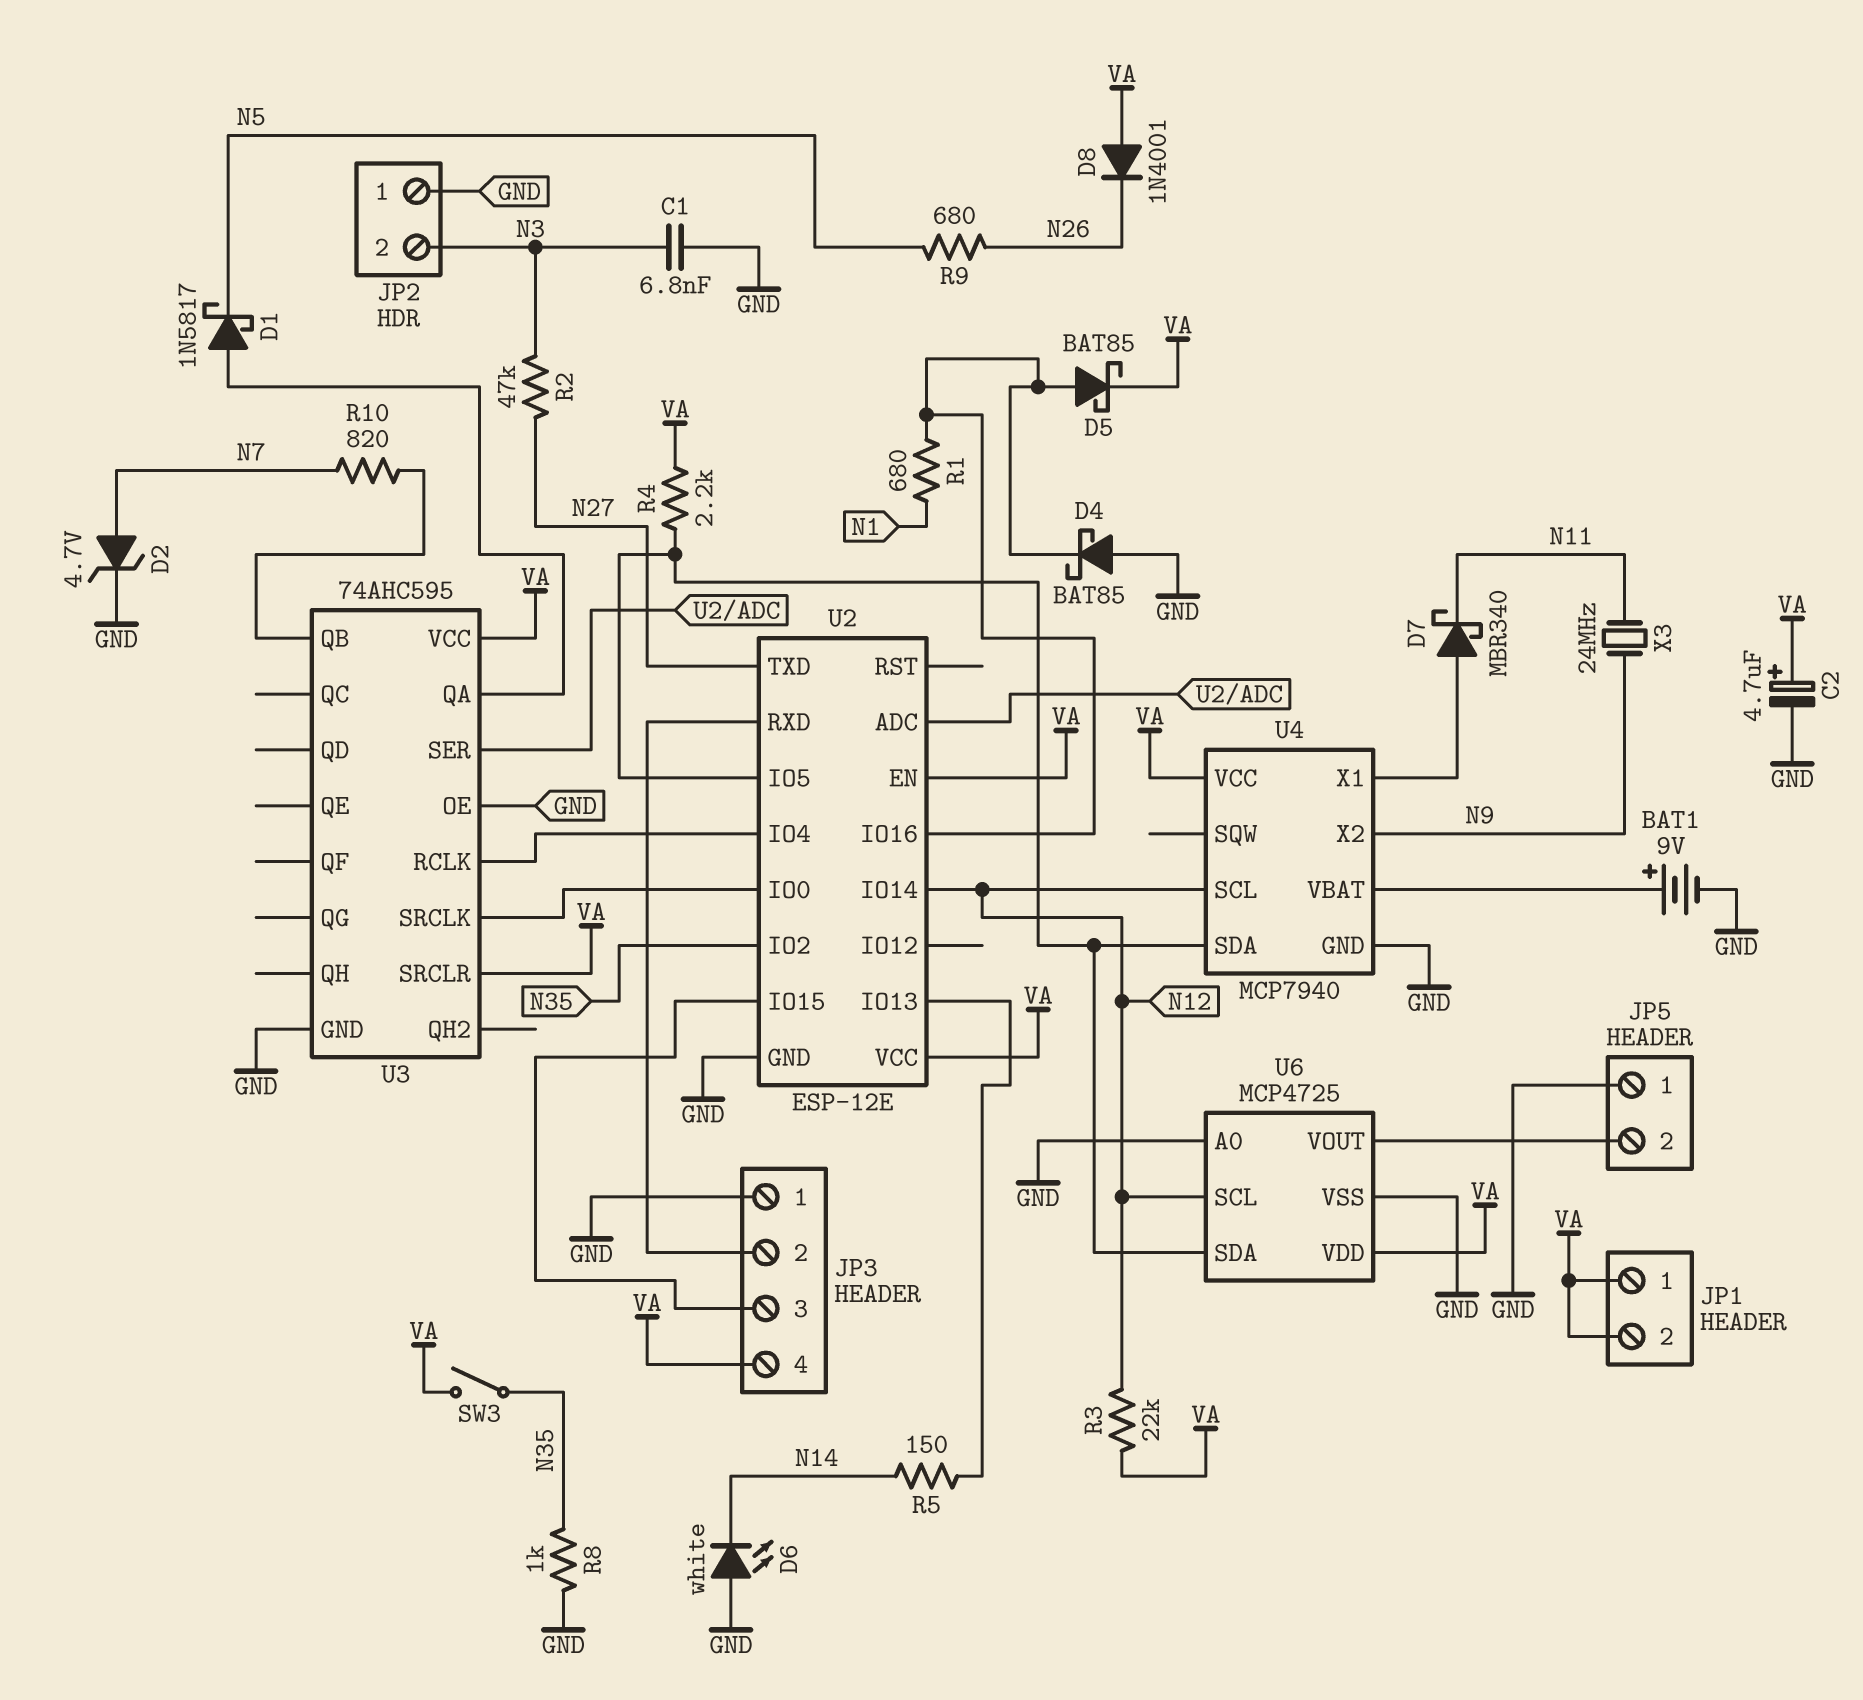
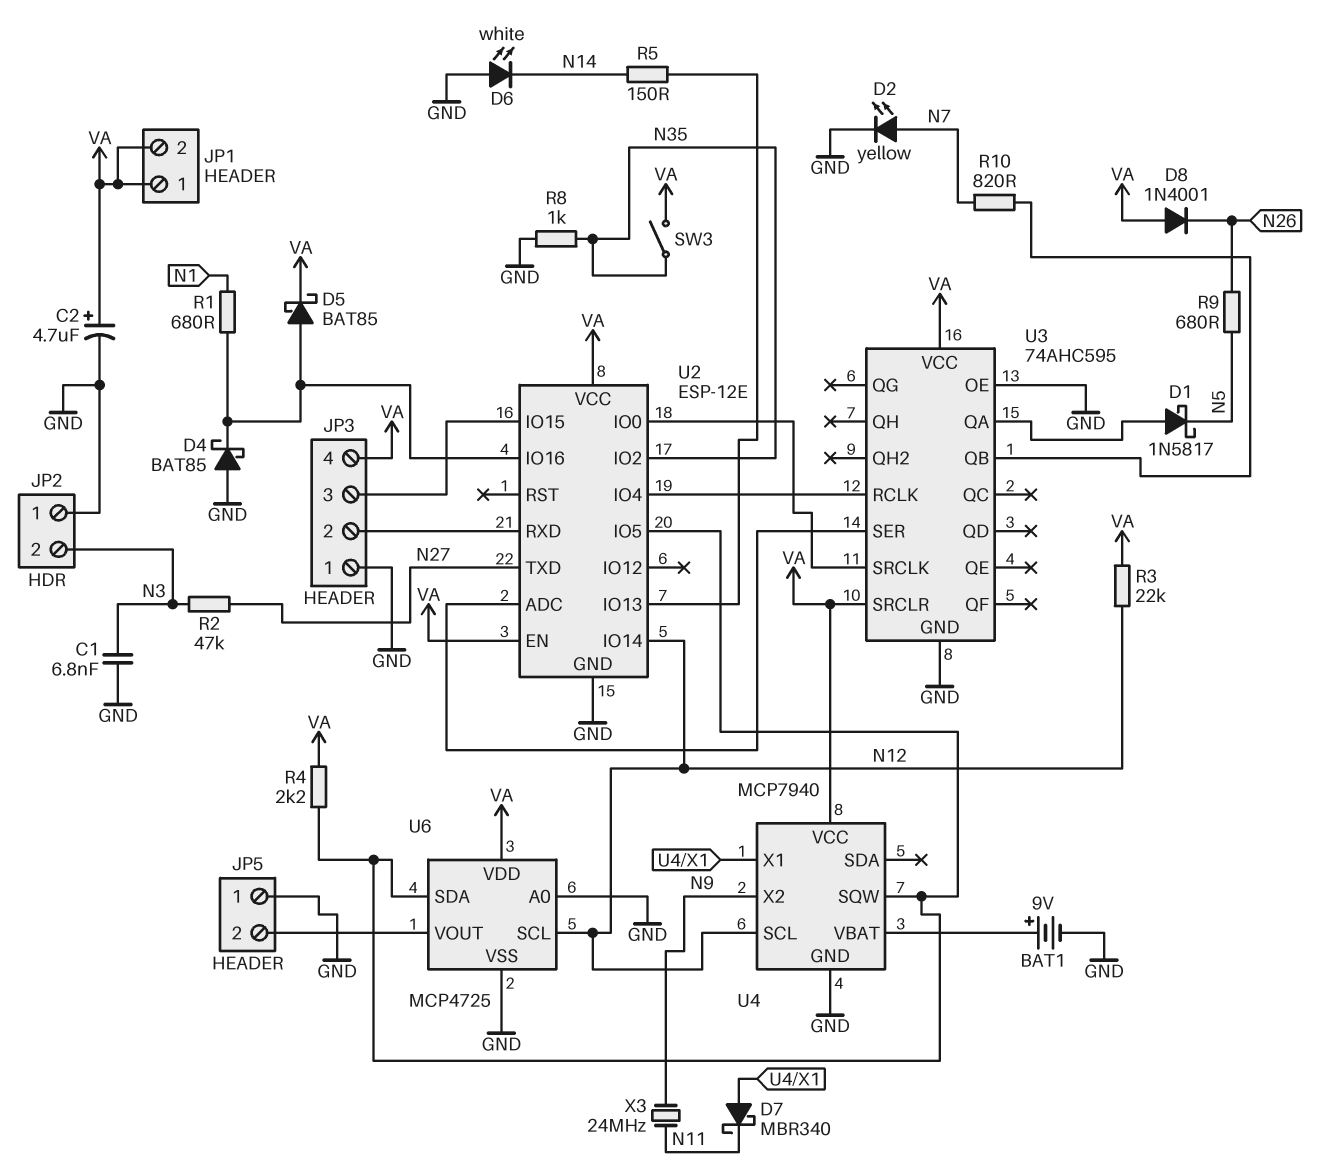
D2: zener 4.7V (A N7, K GND) -> LED yellow (A N7, K GND)
U4 pin SDA: U2/IO5 -> none
U4 pin SQW: none -> U2/IO5

